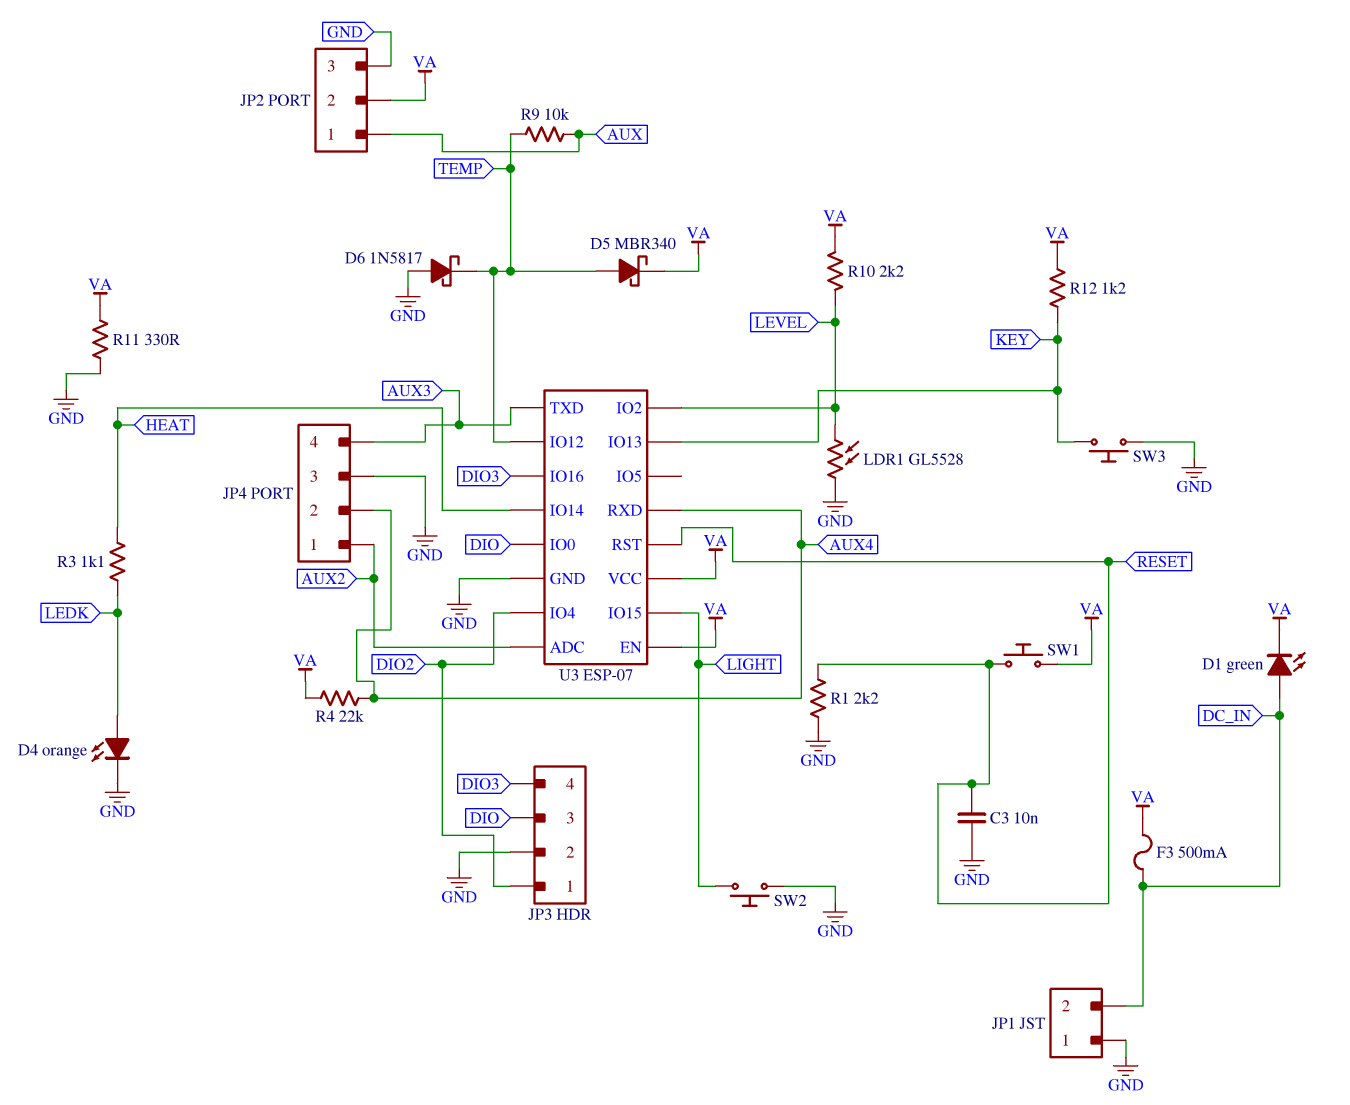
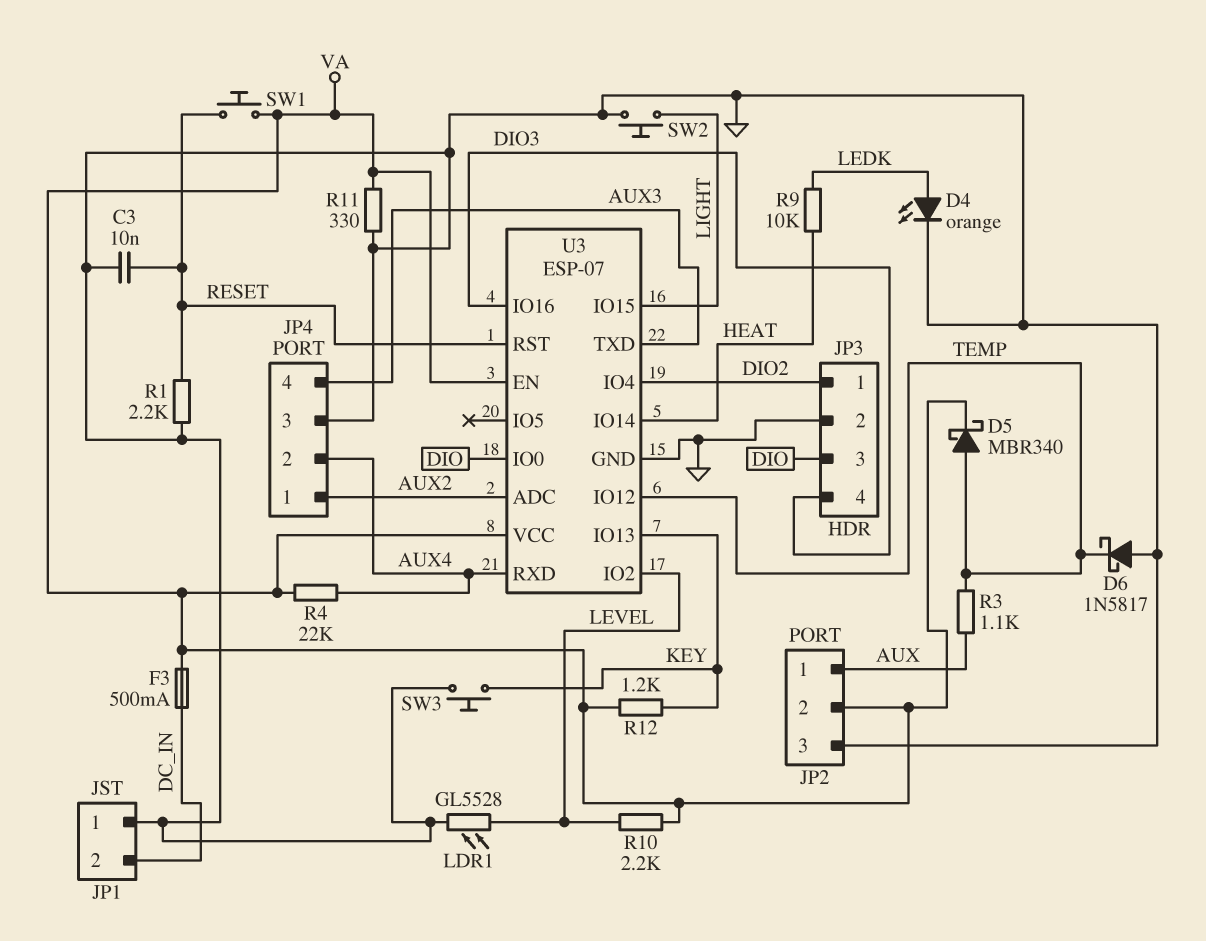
D1: LED green (A DC_IN, K VA) -> none
R3: 1.1k (HEAT, LEDK) -> 1.1k (AUX, TEMP)
R9: 10k (AUX, TEMP) -> 10k (HEAT, LEDK)

